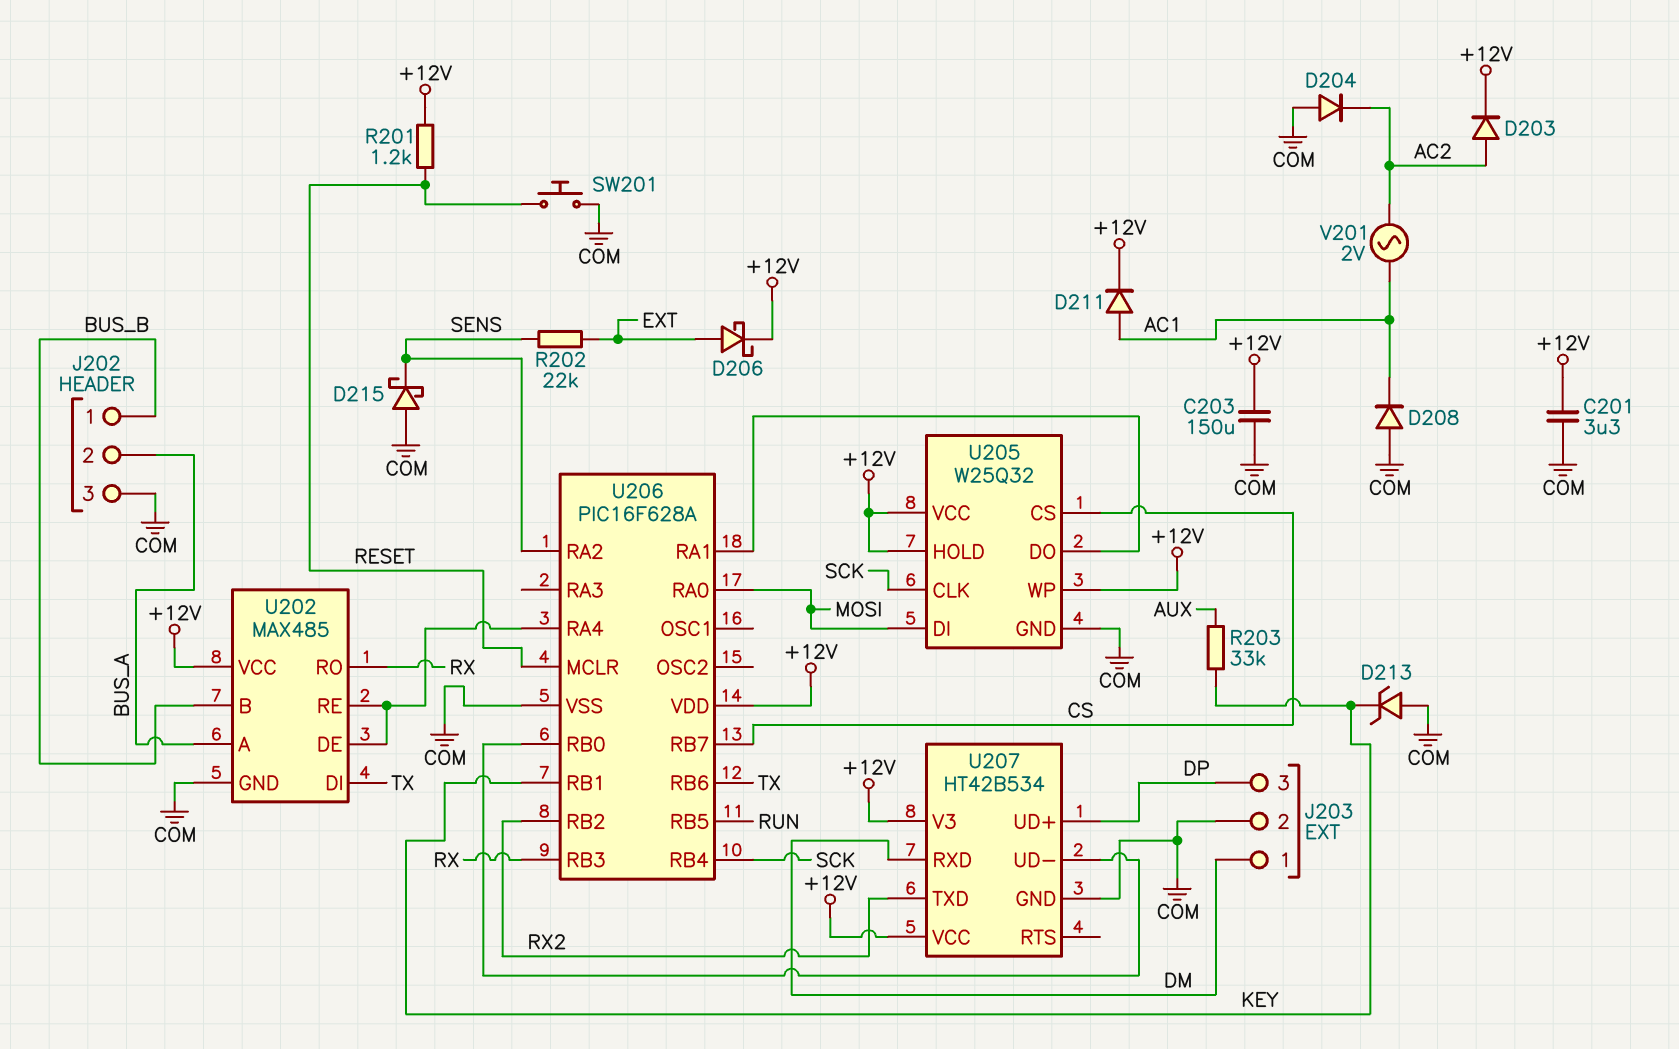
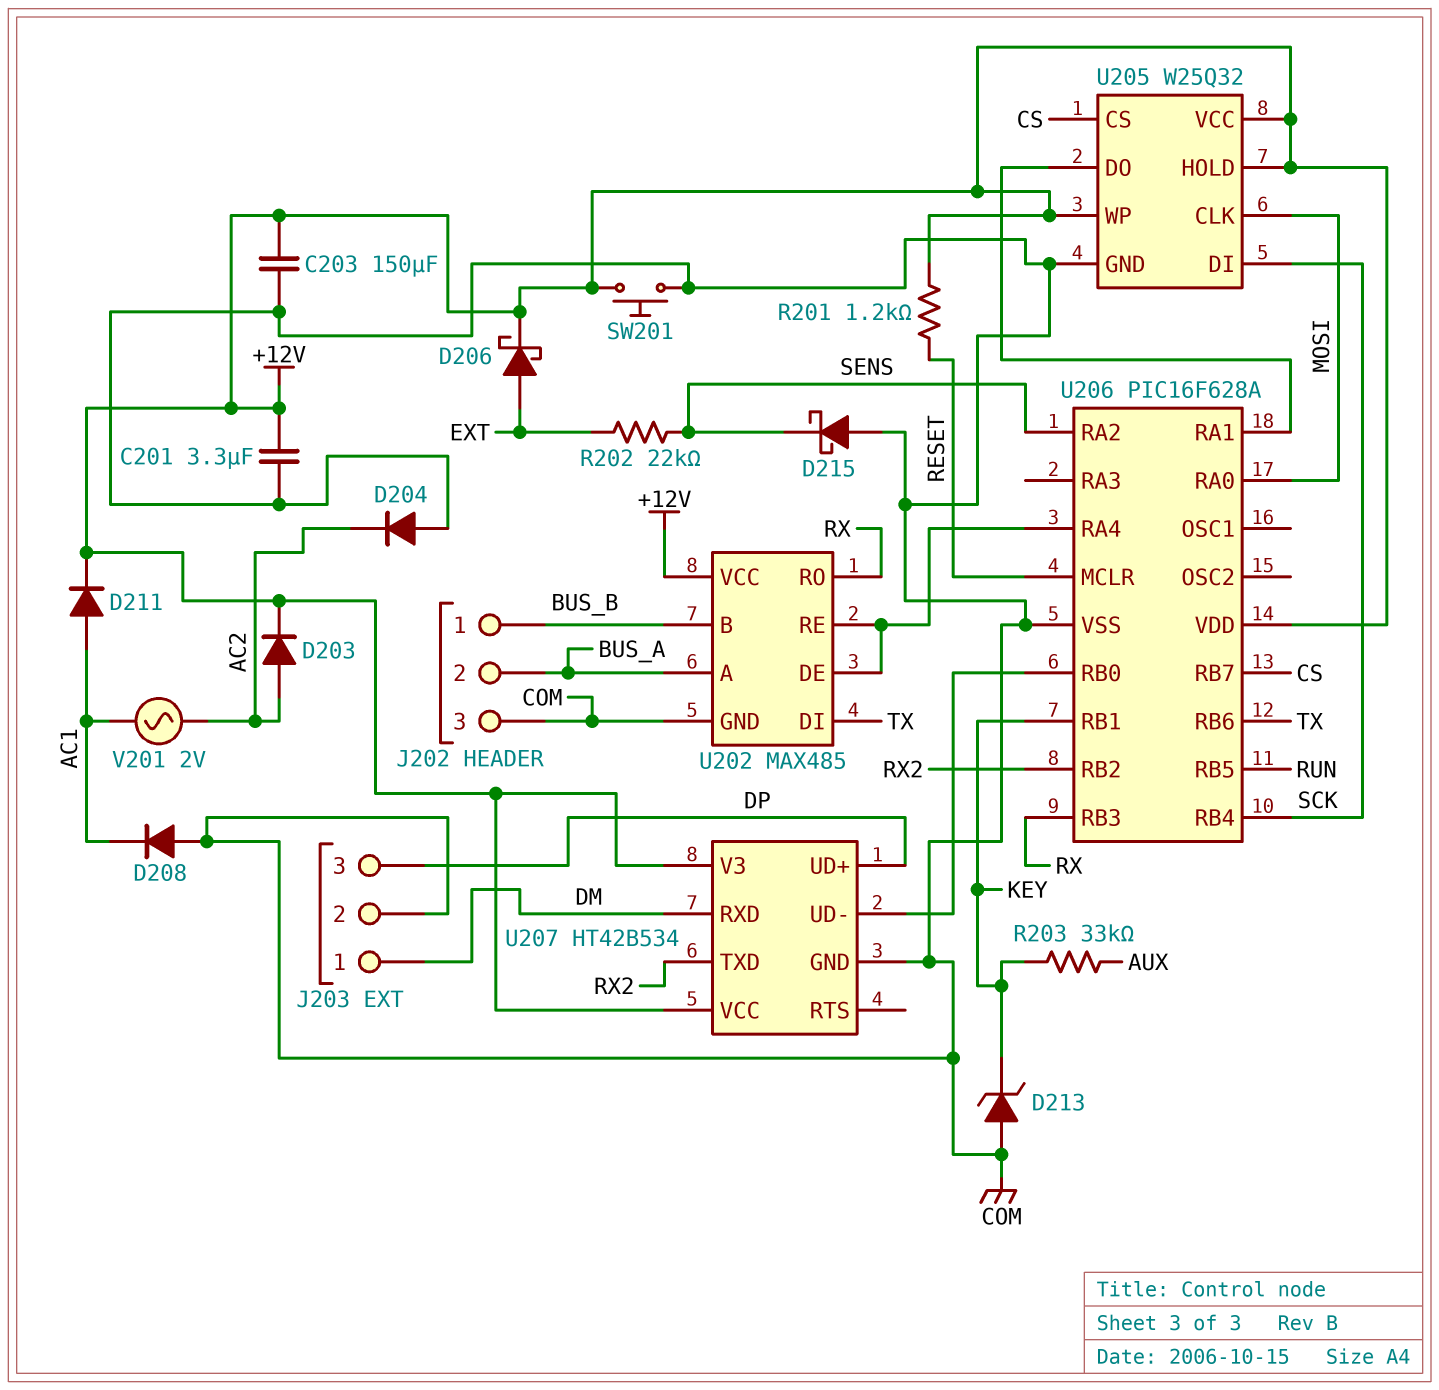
SW201: button (COM, RESET) -> button (+12V, COM)
U205 pin CLK: SCK -> MOSI
U205 pin DI: MOSI -> SCK

